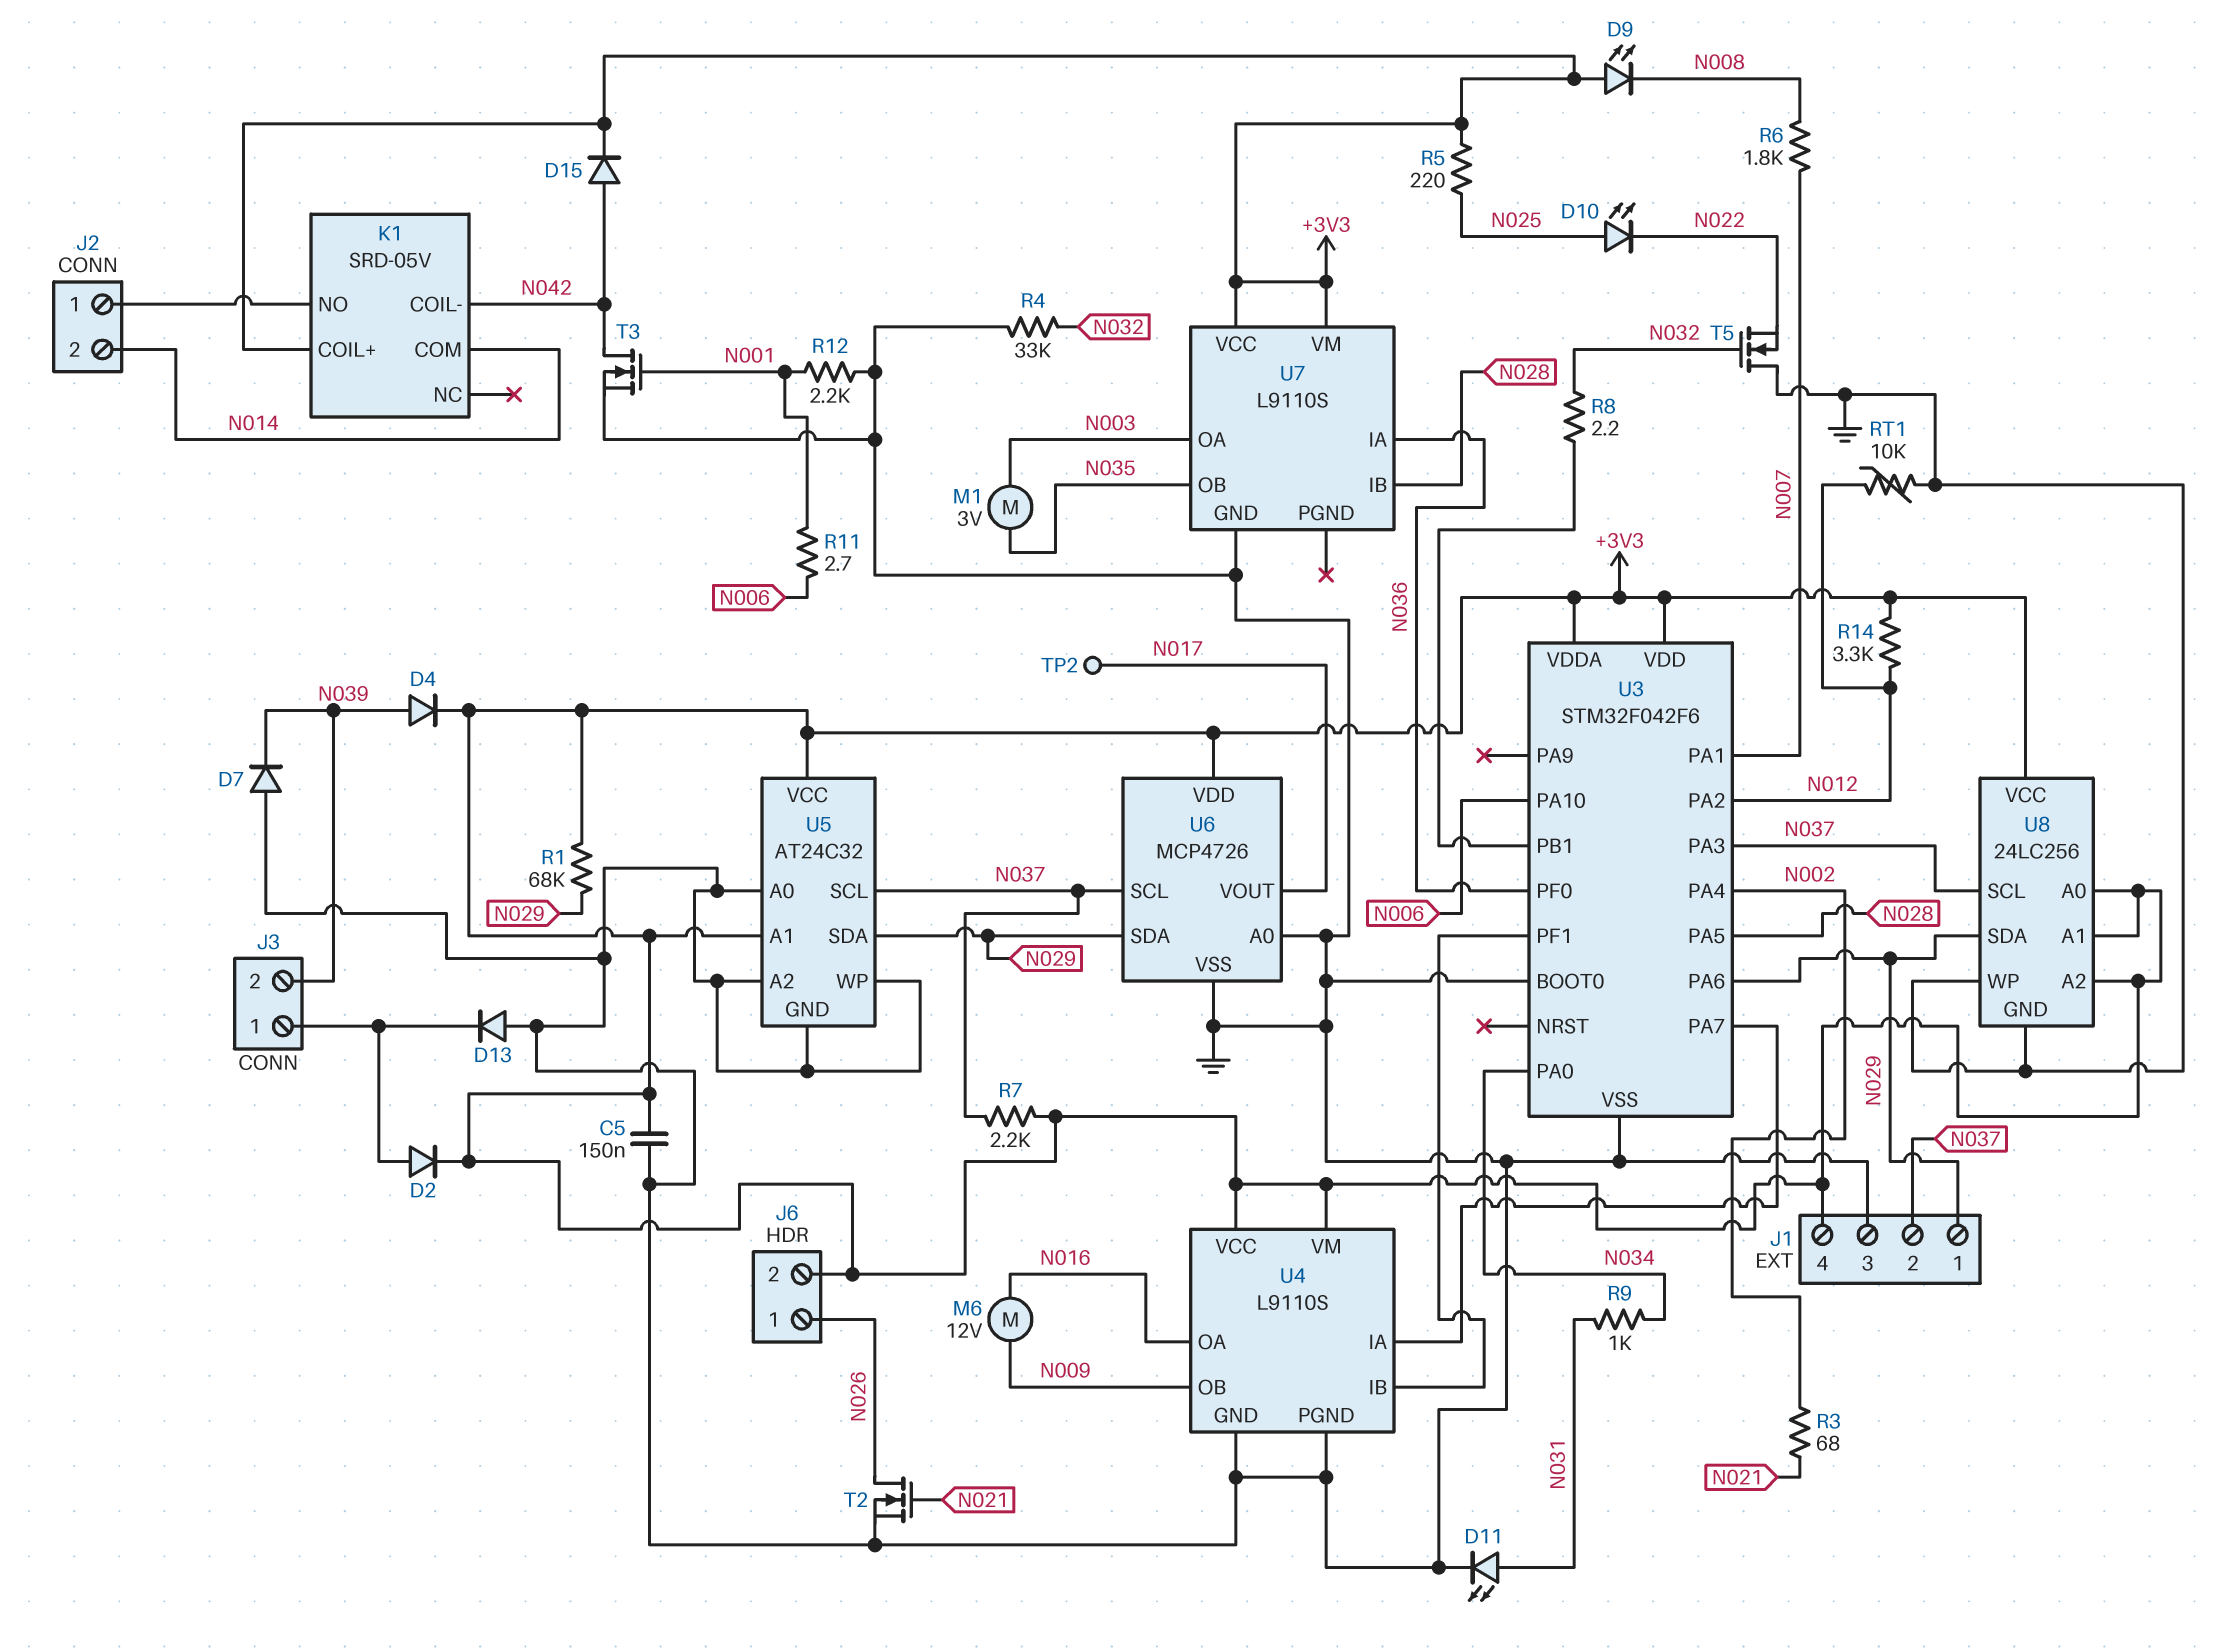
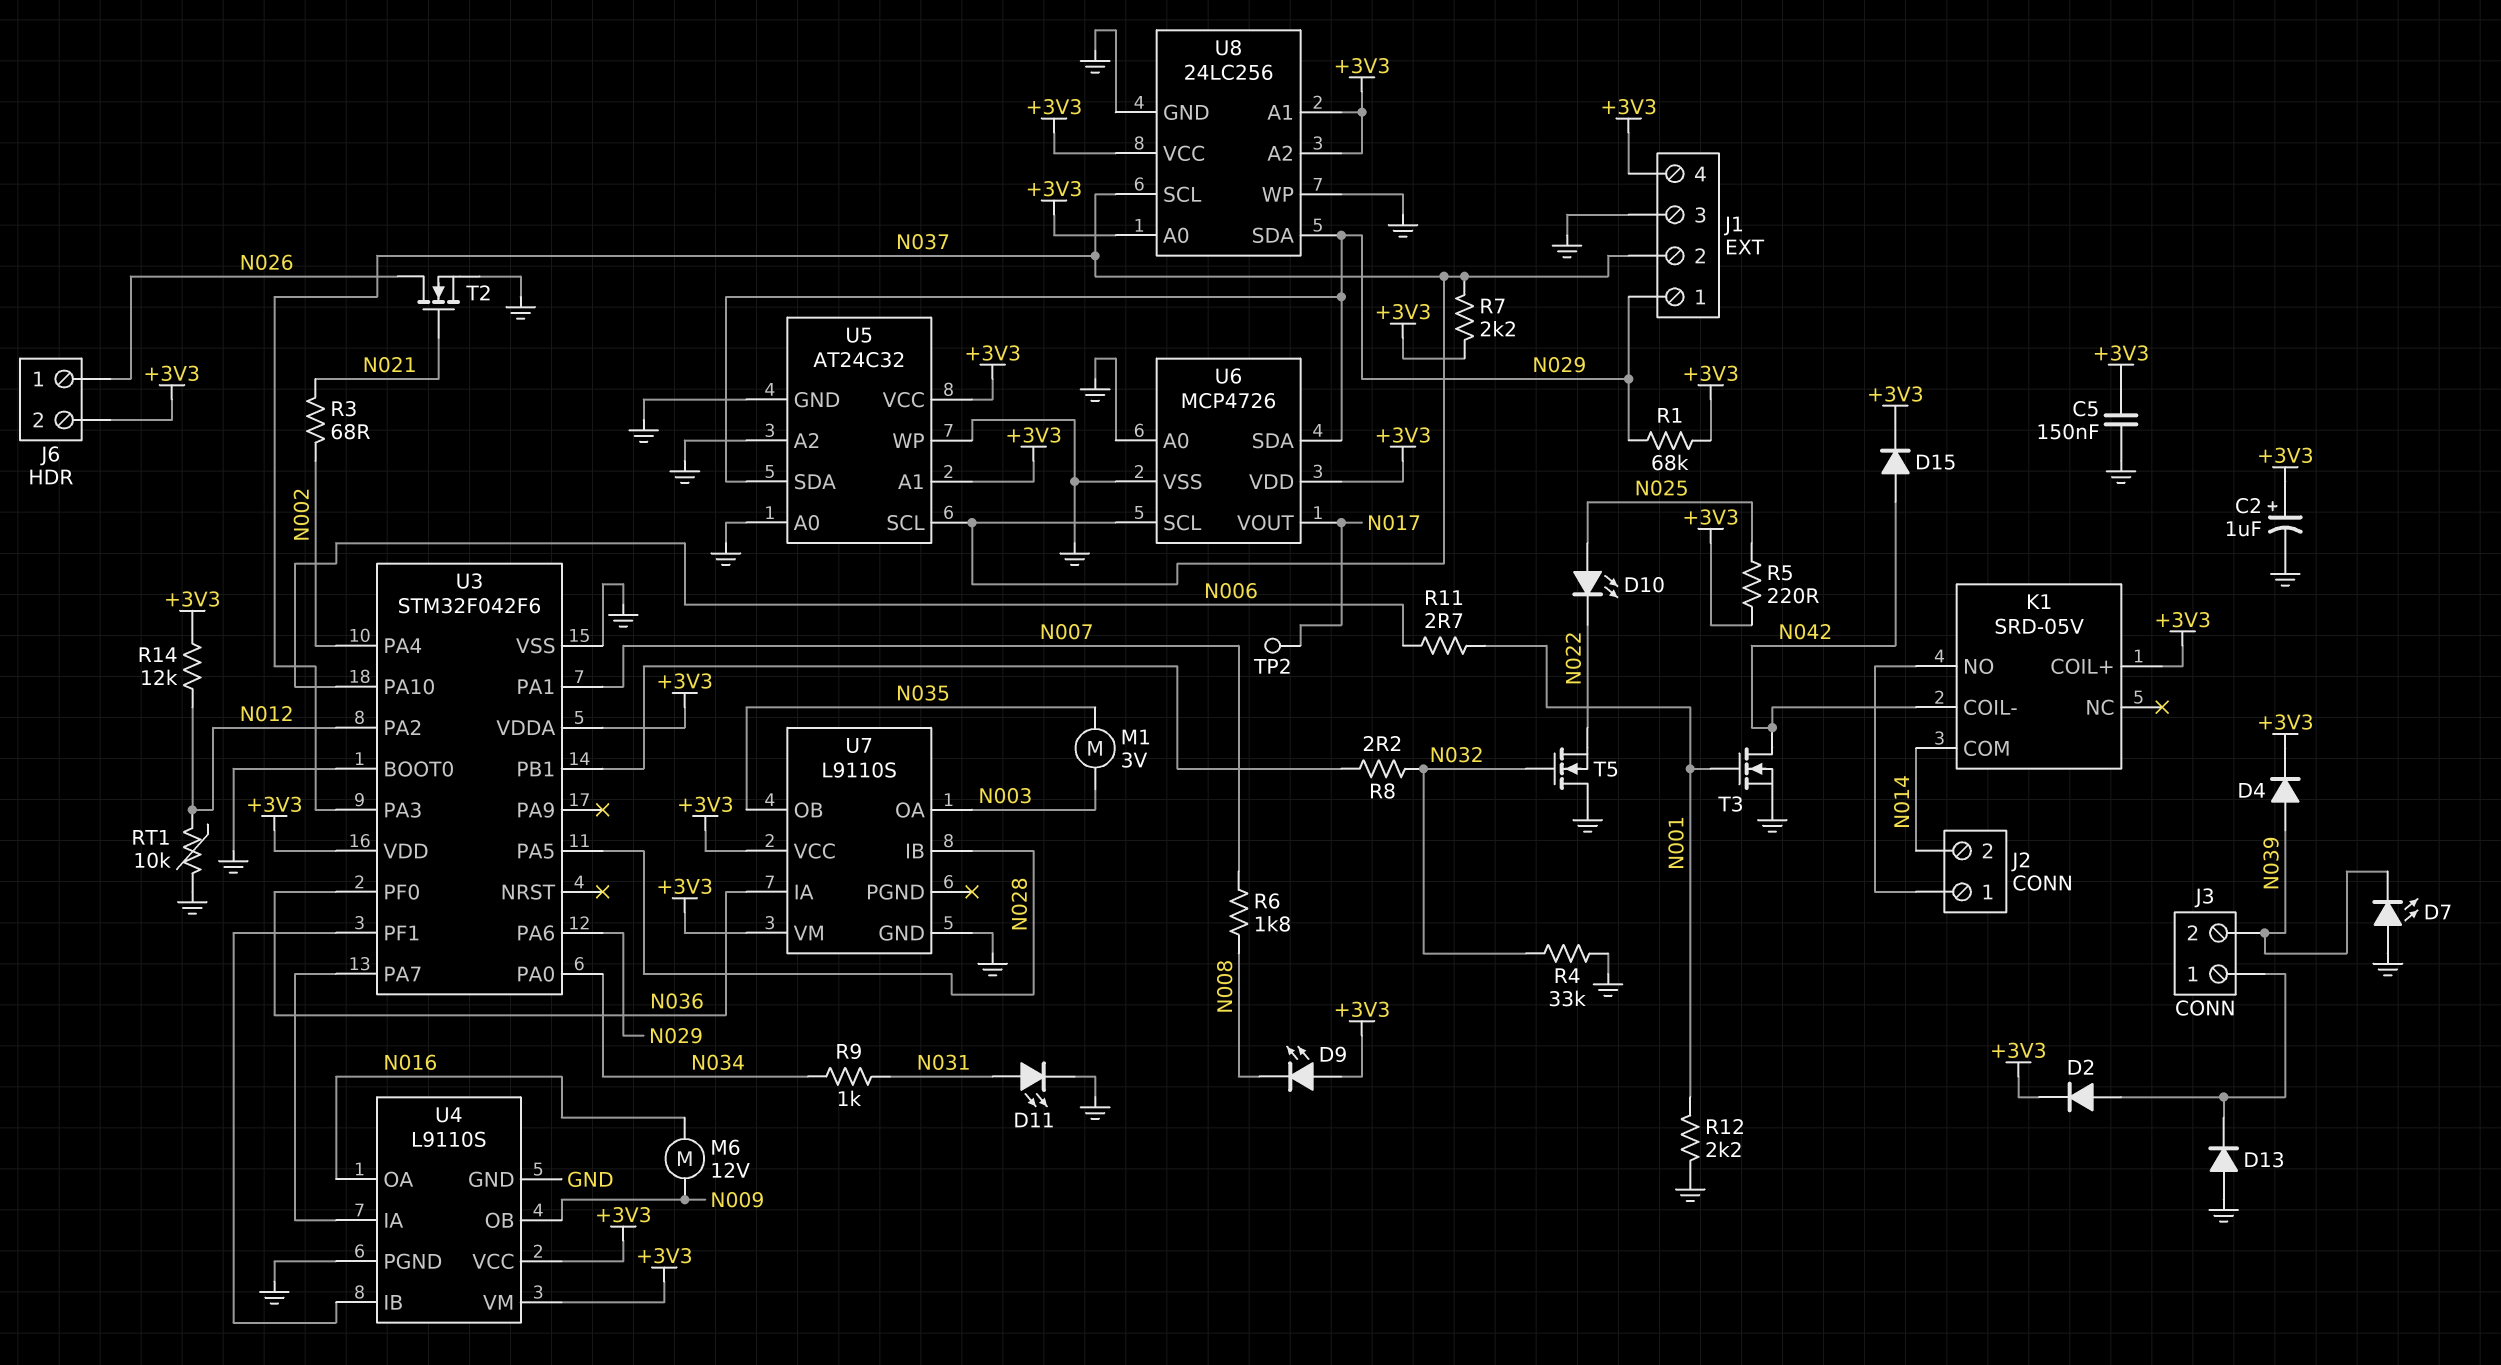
C2: none -> 1uF (plus +3V3, minus GND)
D7: diode (A GND, K N039) -> LED (A GND, K N039)
R14: 3.3k (+3V3, N012) -> 12k (+3V3, N012)

